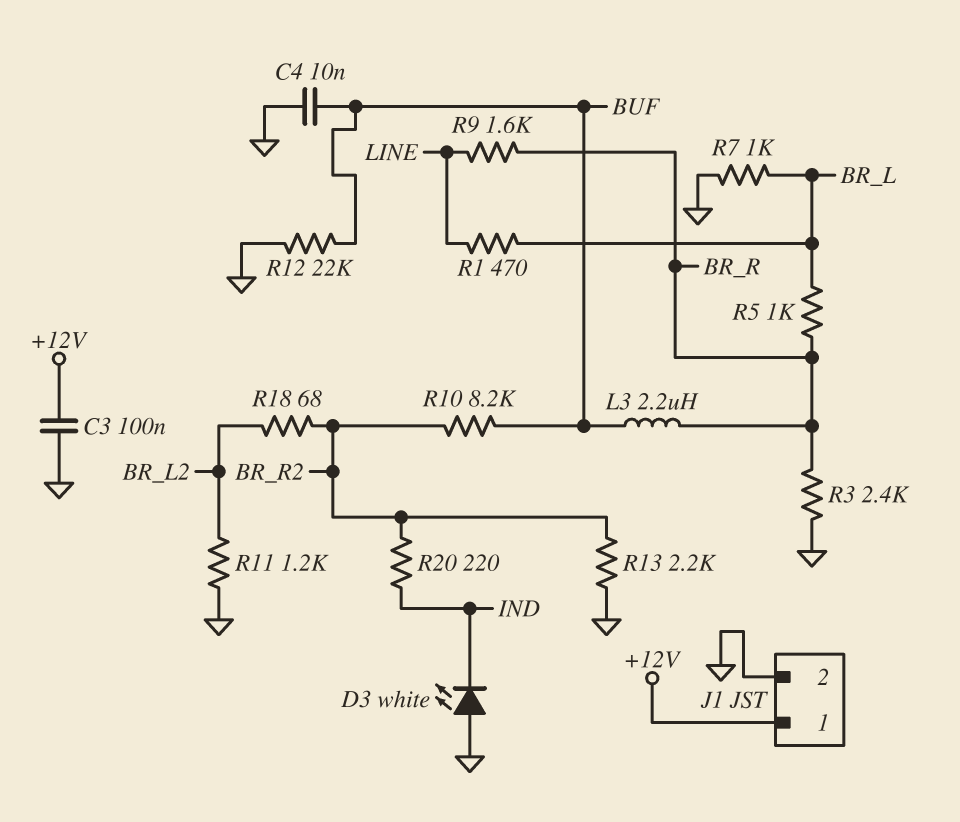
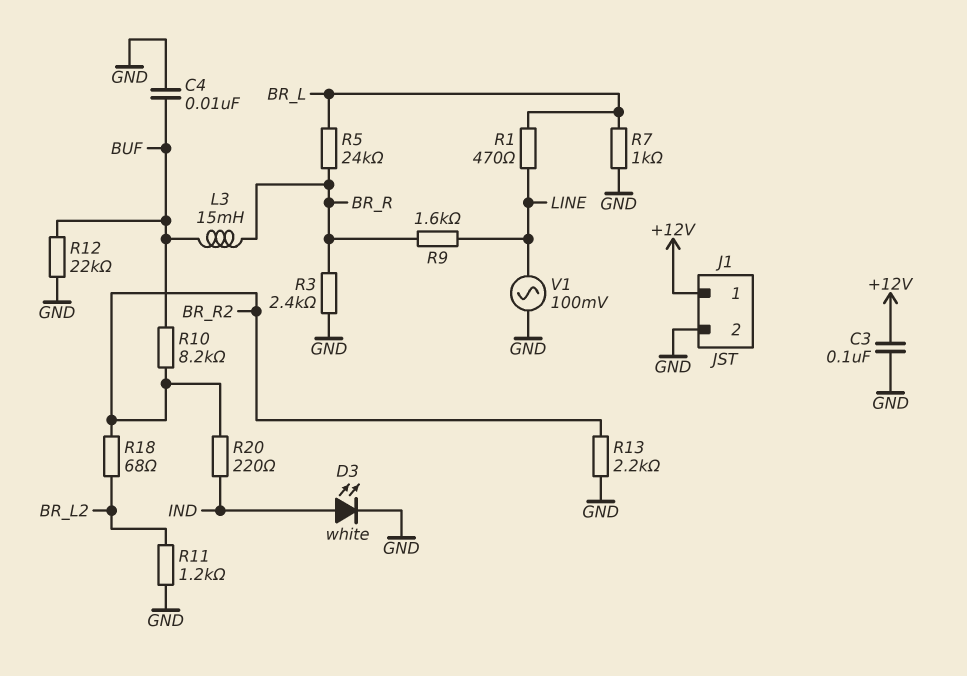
D3: LED white (A GND, K IND) -> LED white (A IND, K GND)
L3: 2.2uH (BR_R, BUF) -> 15mH (BR_R, BUF)
R5: 1k (BR_L, BR_R) -> 24k (BR_L, BR_R)
V1: none -> AC 100mV (GND, LINE)

